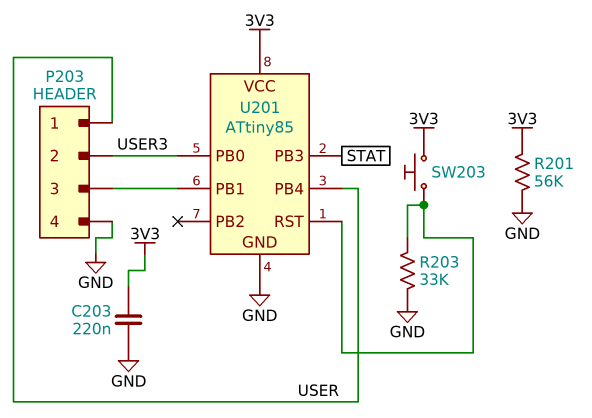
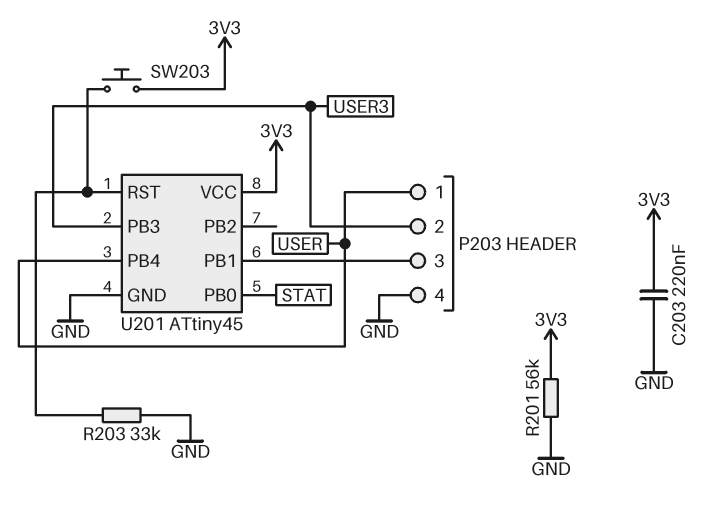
U201: ATtiny85 -> ATtiny45
U201 pin PB0: USER3 -> STAT
U201 pin PB3: STAT -> USER3

